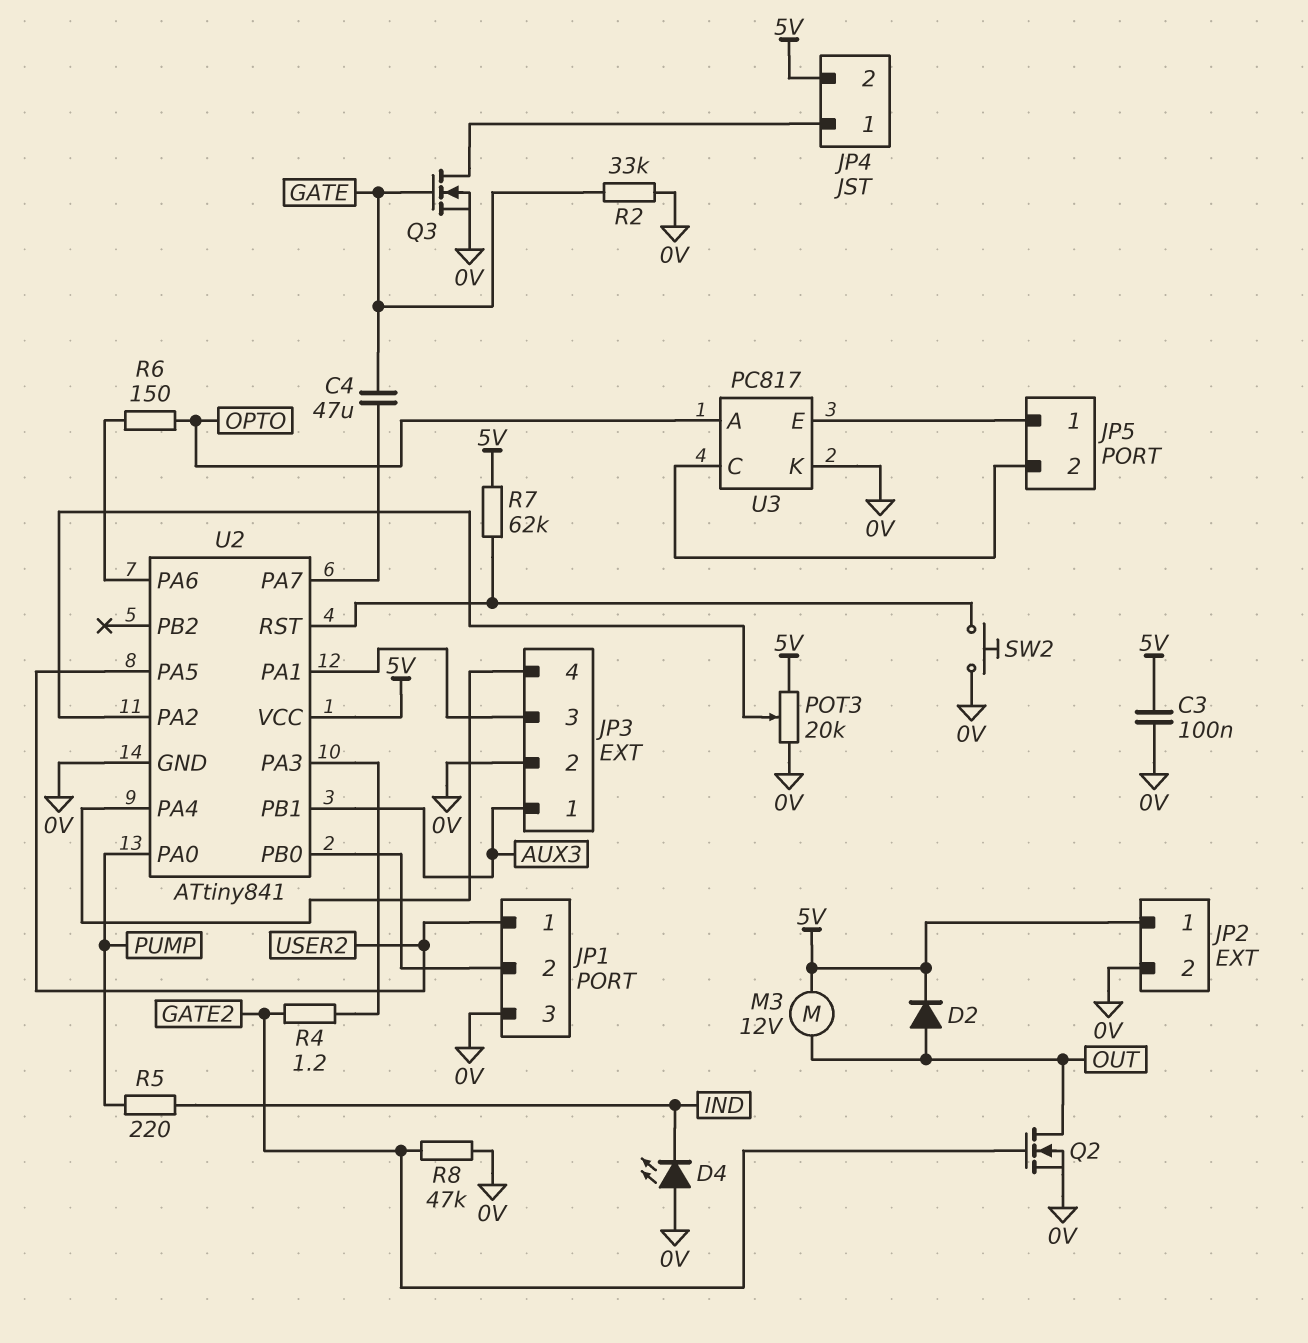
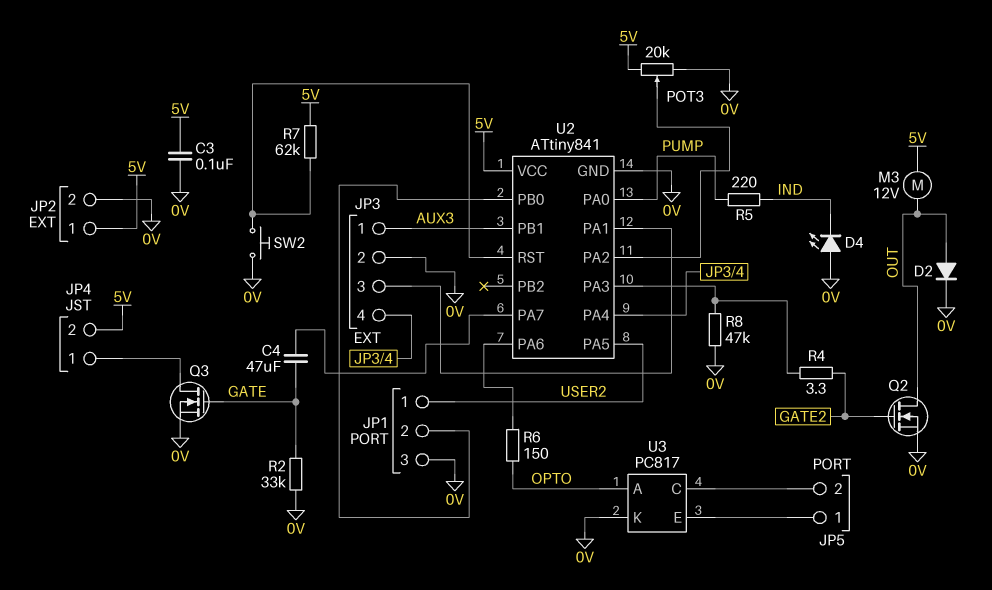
D2: diode (A OUT, K 5V) -> diode (A OUT, K 0V)
R4: 1.2 (GATE2, U2/PA3) -> 3.3 (GATE2, U2/PA3)
R8: 47k (0V, GATE2) -> 47k (0V, U2/PA3)

